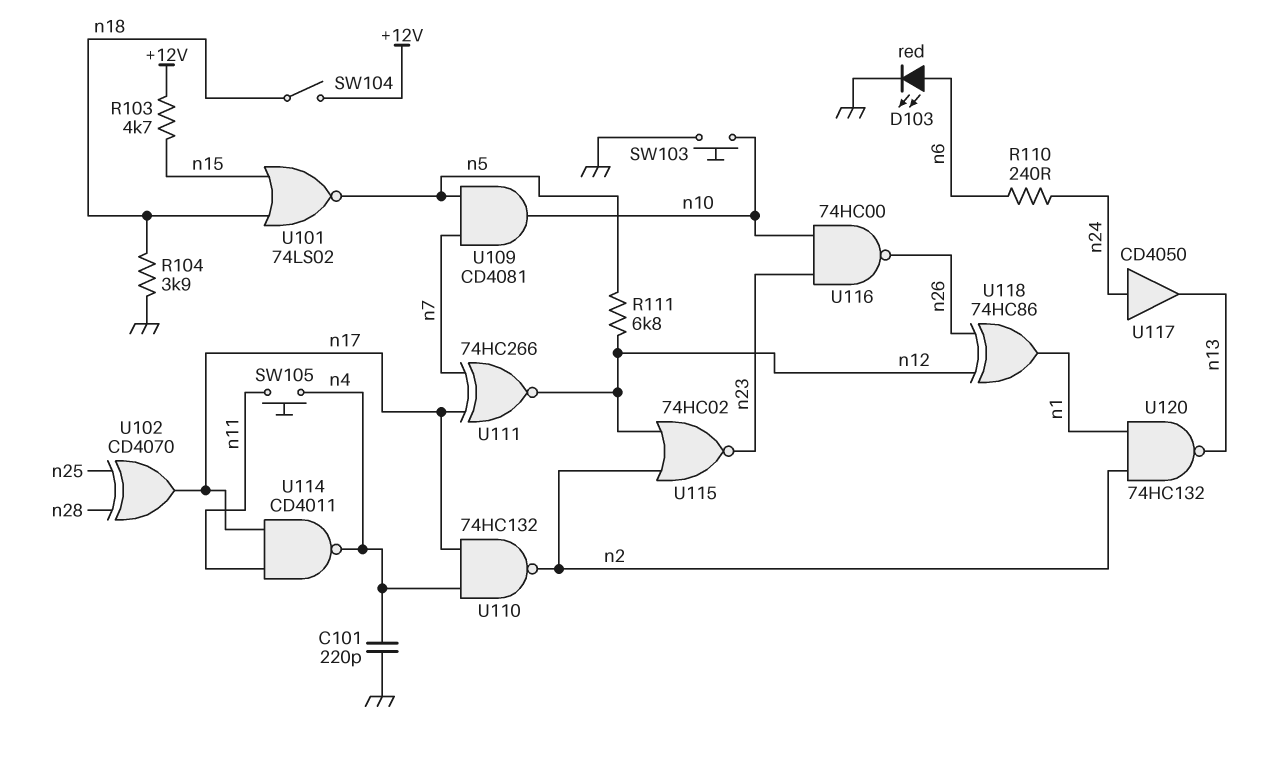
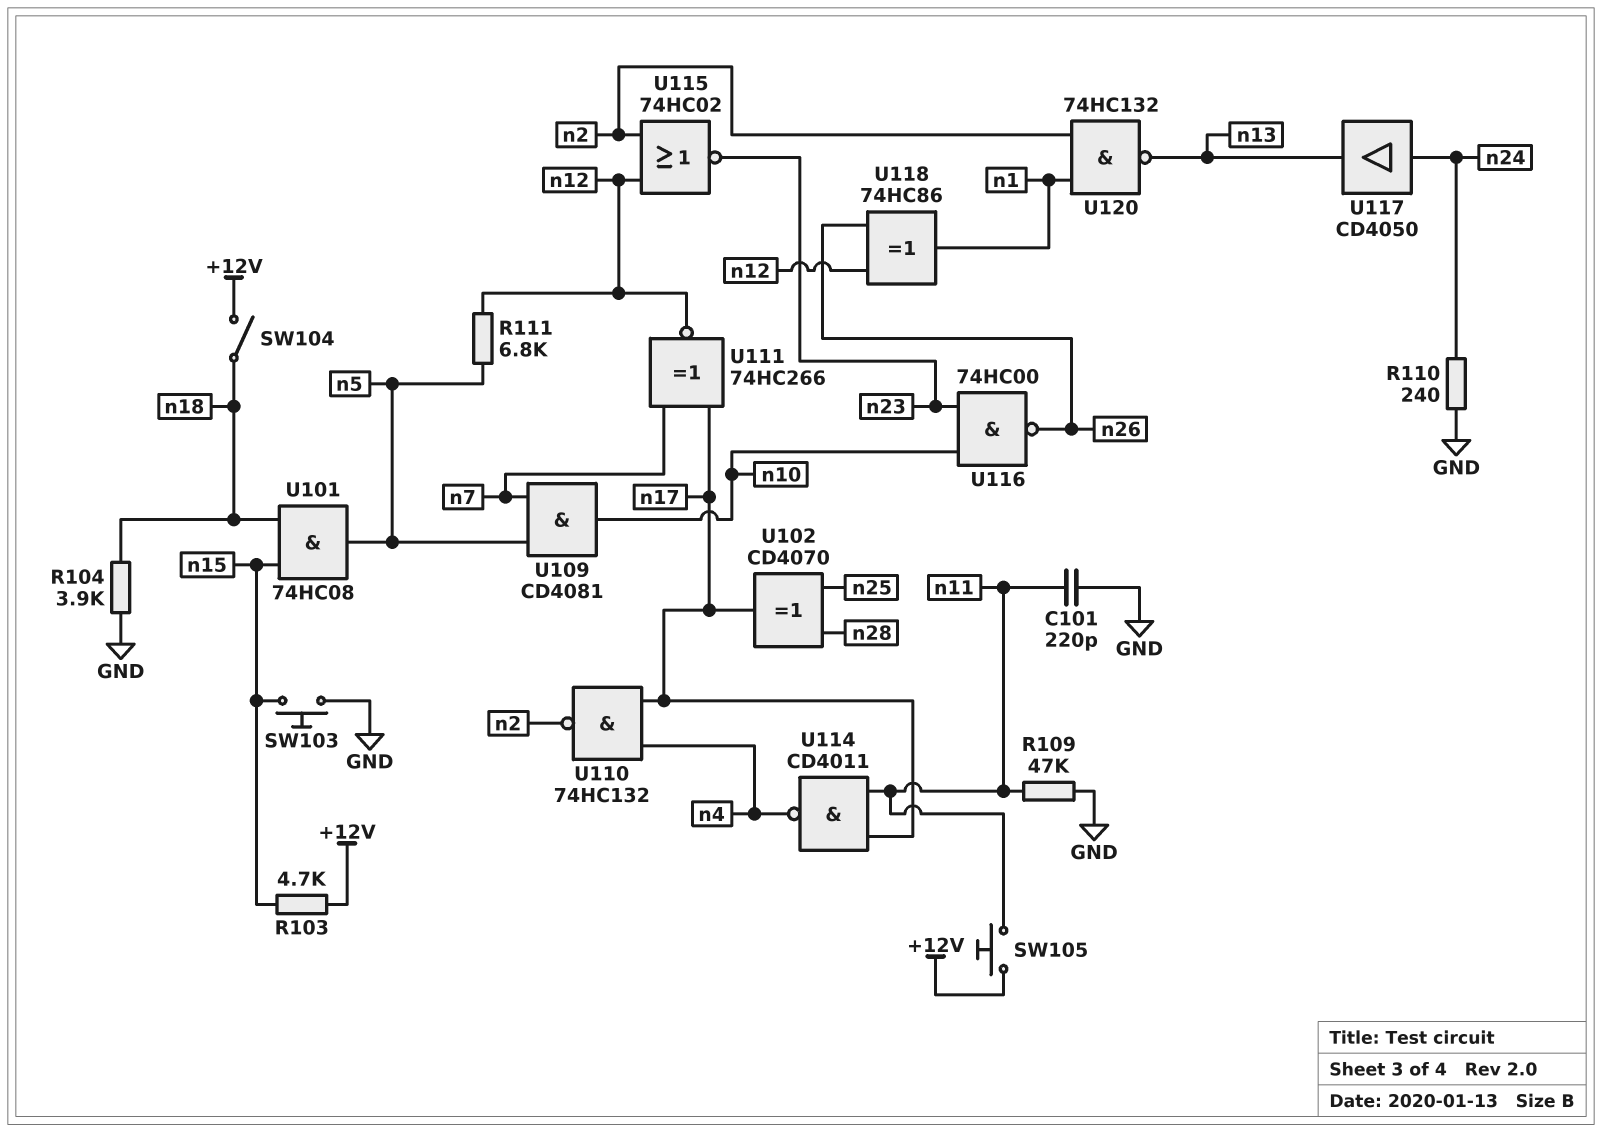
C101: 220pF (GND, n4) -> 220pF (GND, n11)
D103: LED red (A n6, K GND) -> none
R109: none -> 47k (GND, n11)
R110: 240 (n6, n24) -> 240 (GND, n24)
SW103: button (GND, n10) -> button (GND, n15)
SW105: button (n4, n11) -> button (+12V, n11)
U101: NOR 74LS02 (in n15, in n18, out n5) -> AND 74HC08 (in n15, in n18, out n5)

